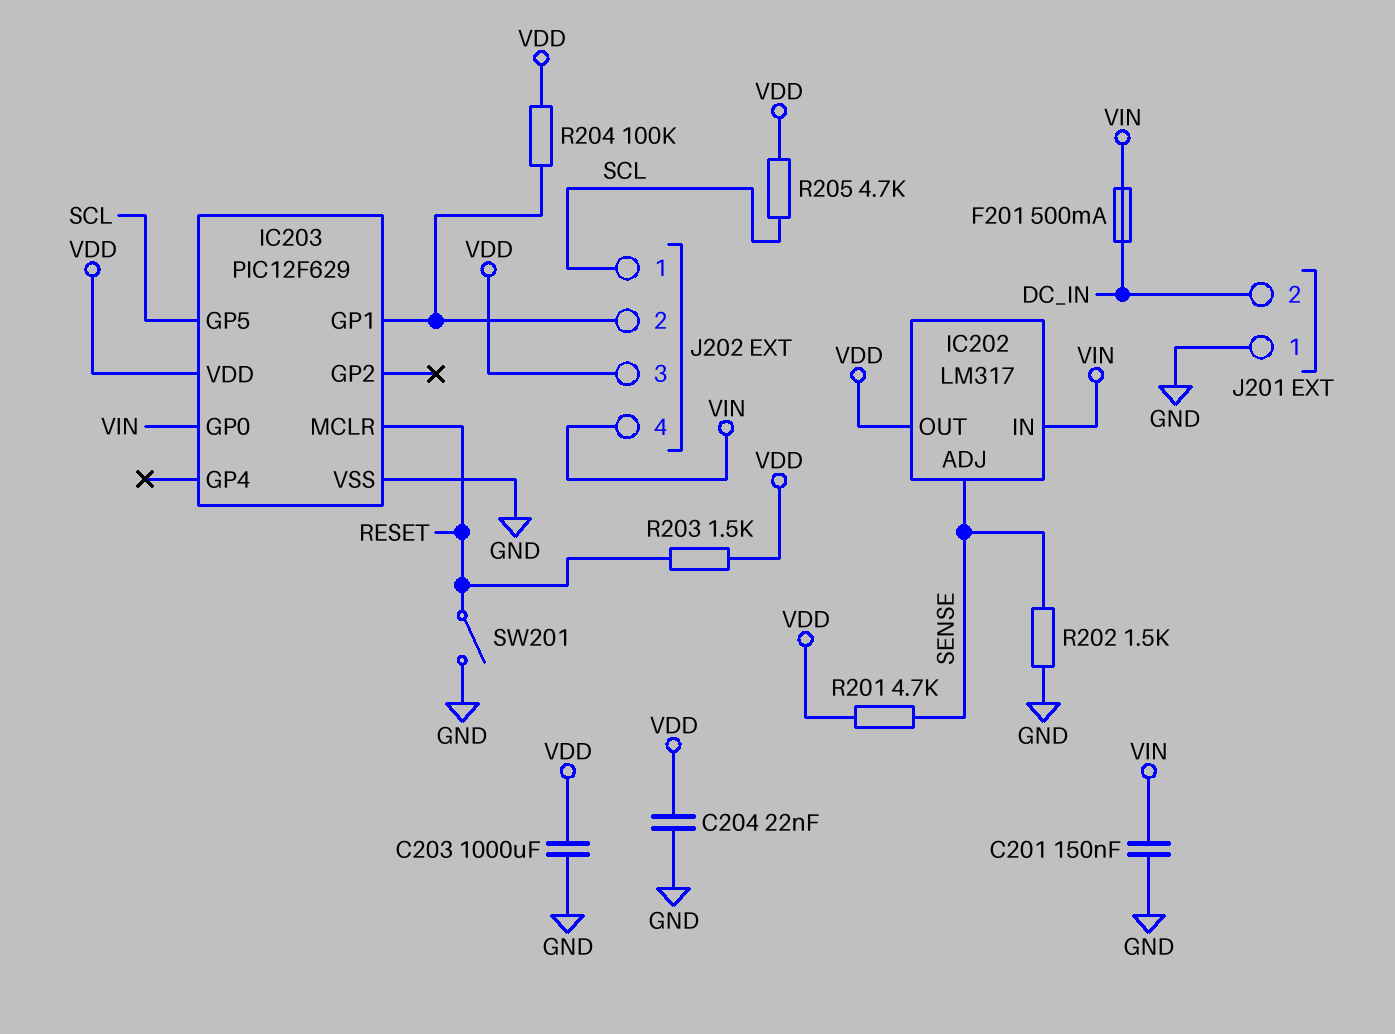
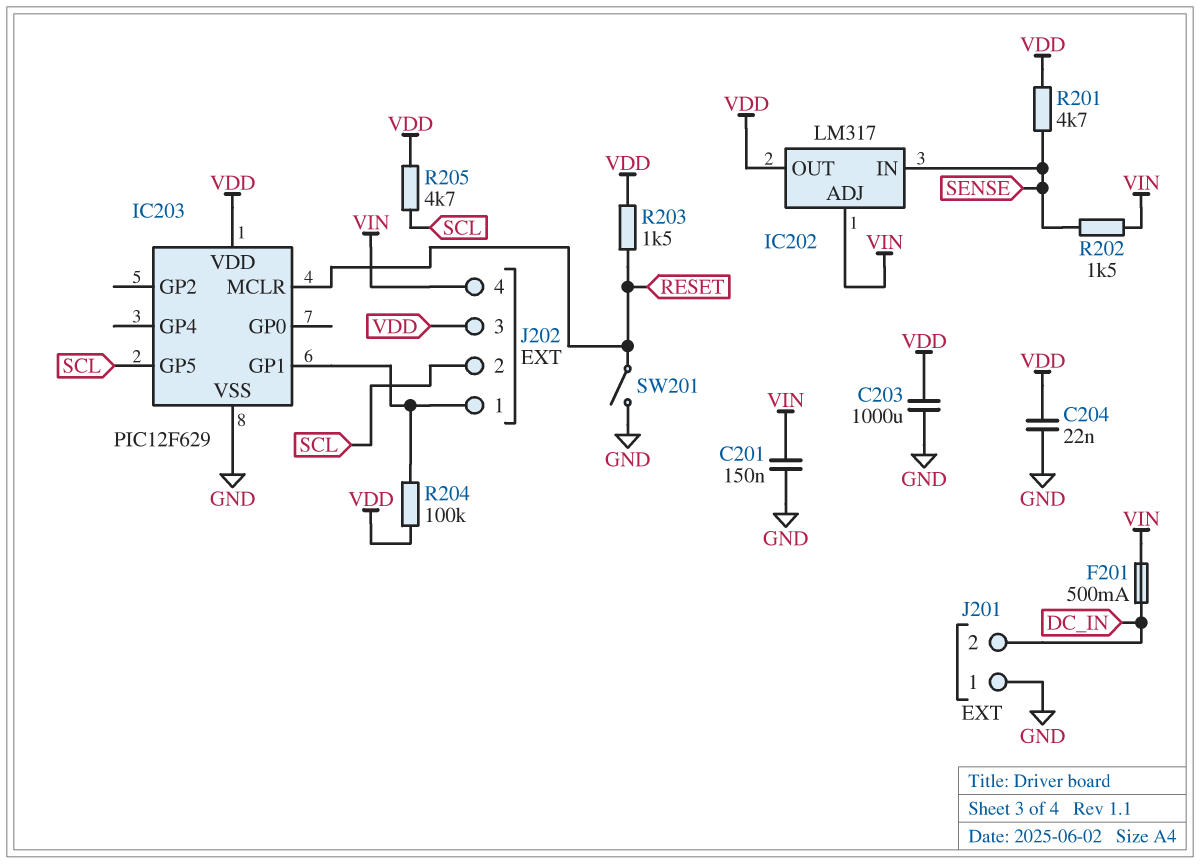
IC202 pin ADJ: SENSE -> VIN
IC202 pin IN: VIN -> SENSE
IC203 pin GP0: VIN -> none
J202 pin 1: SCL -> IC203/GP1
J202 pin 2: IC203/GP1 -> SCL
R202: 1.5k (GND, SENSE) -> 1.5k (SENSE, VIN)

